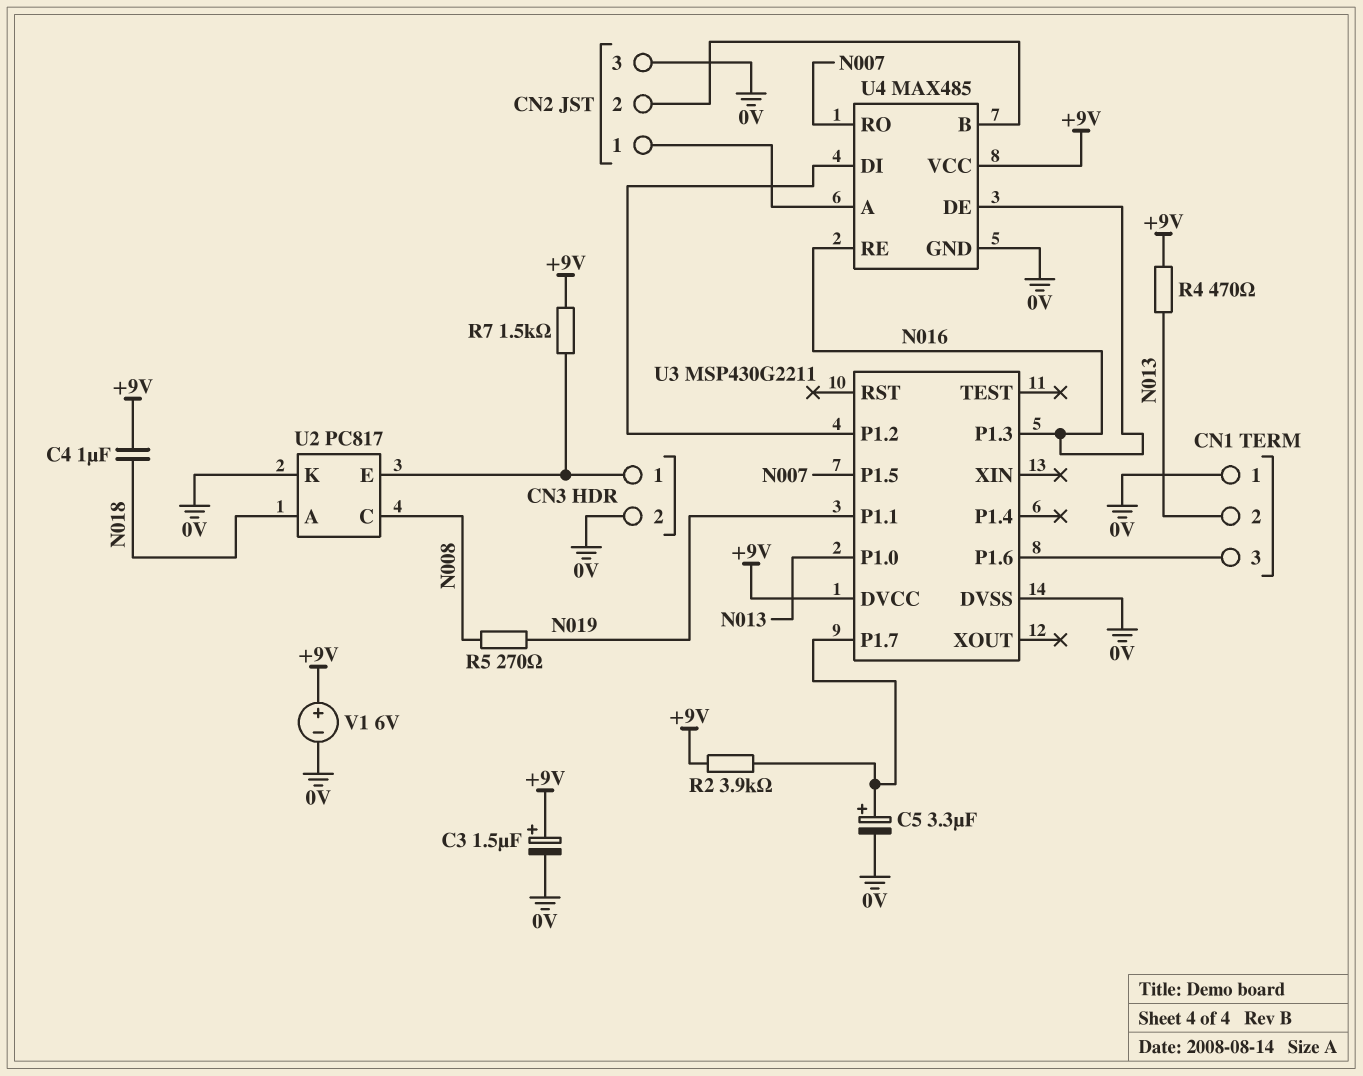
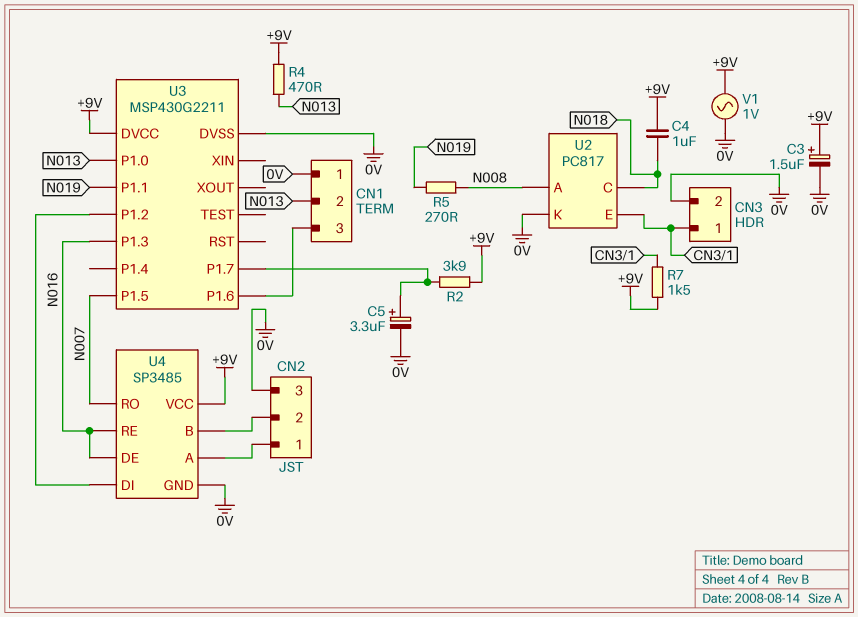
U2 pin A: N018 -> N008
U2 pin C: N008 -> N018
U4: MAX485 -> SP3485
V1: 6V (plus +9V, minus 0V) -> AC 1V (+9V, 0V)

